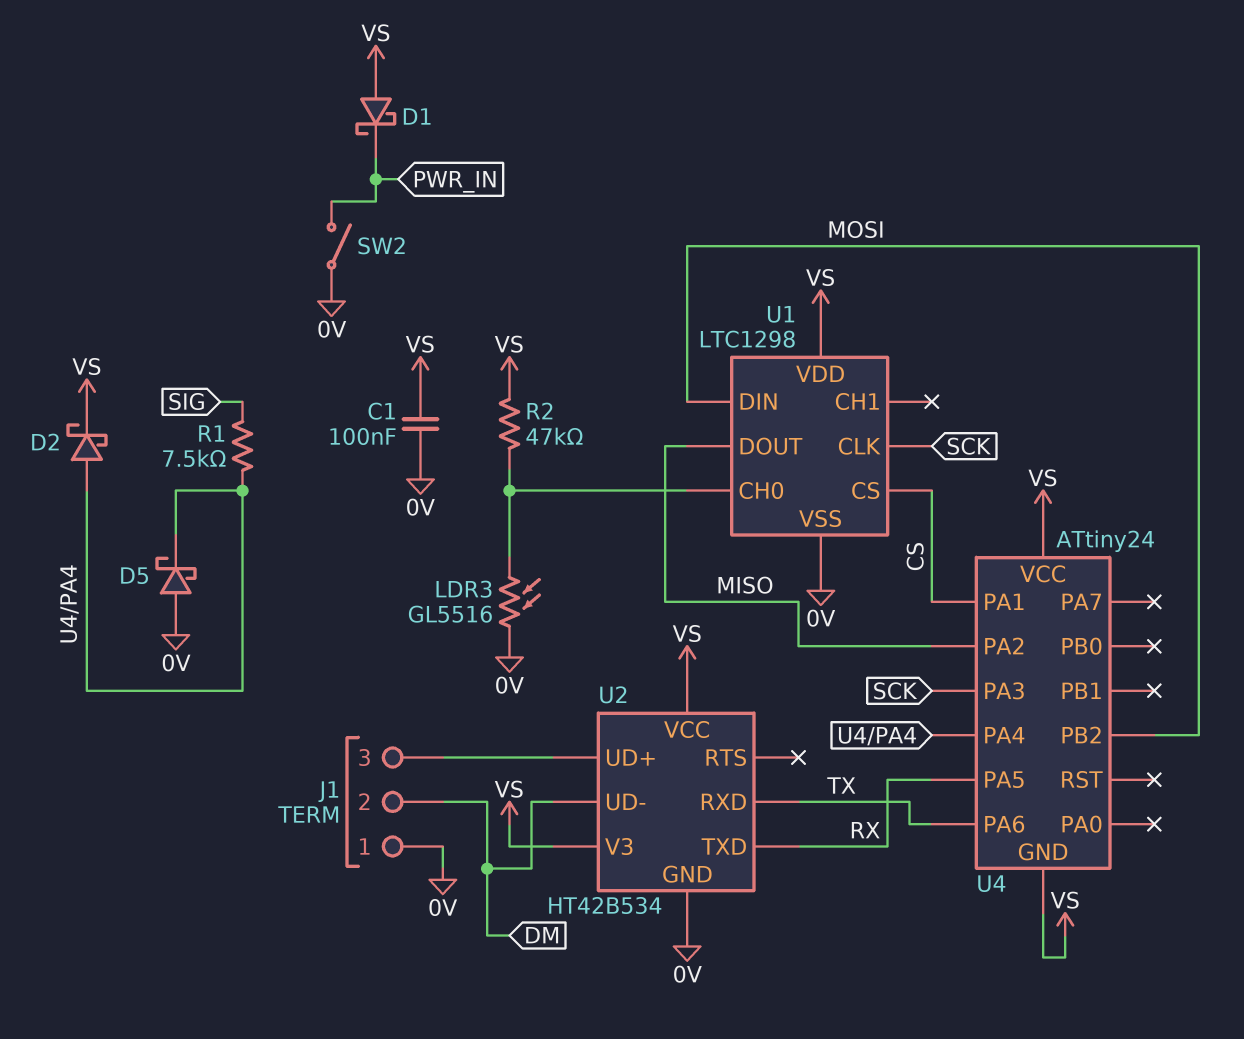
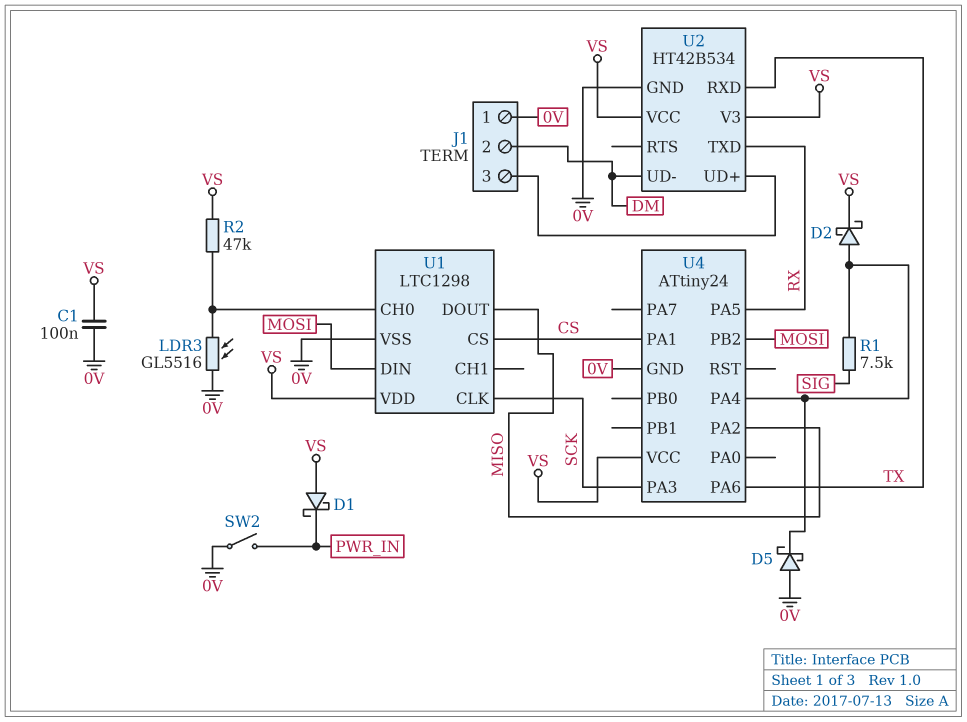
U4 pin GND: VS -> 0V

